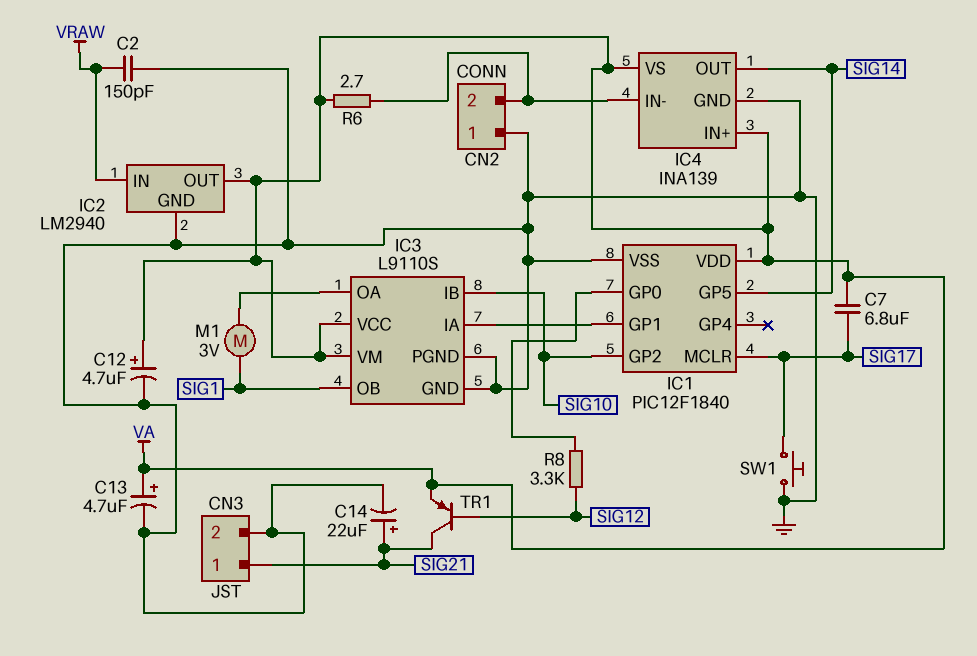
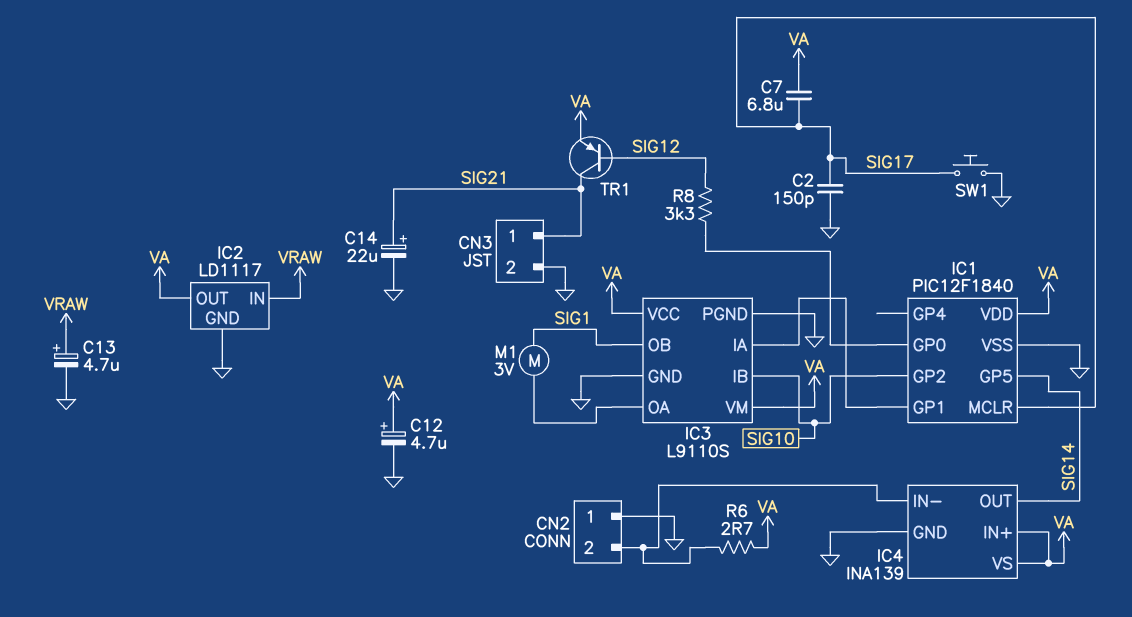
C2: 150pF (GND, VRAW) -> 150pF (GND, SIG17)
C13: 4.7uF (plus VA, minus GND) -> 4.7uF (plus VRAW, minus GND)
IC2: LM2940 -> LD1117

